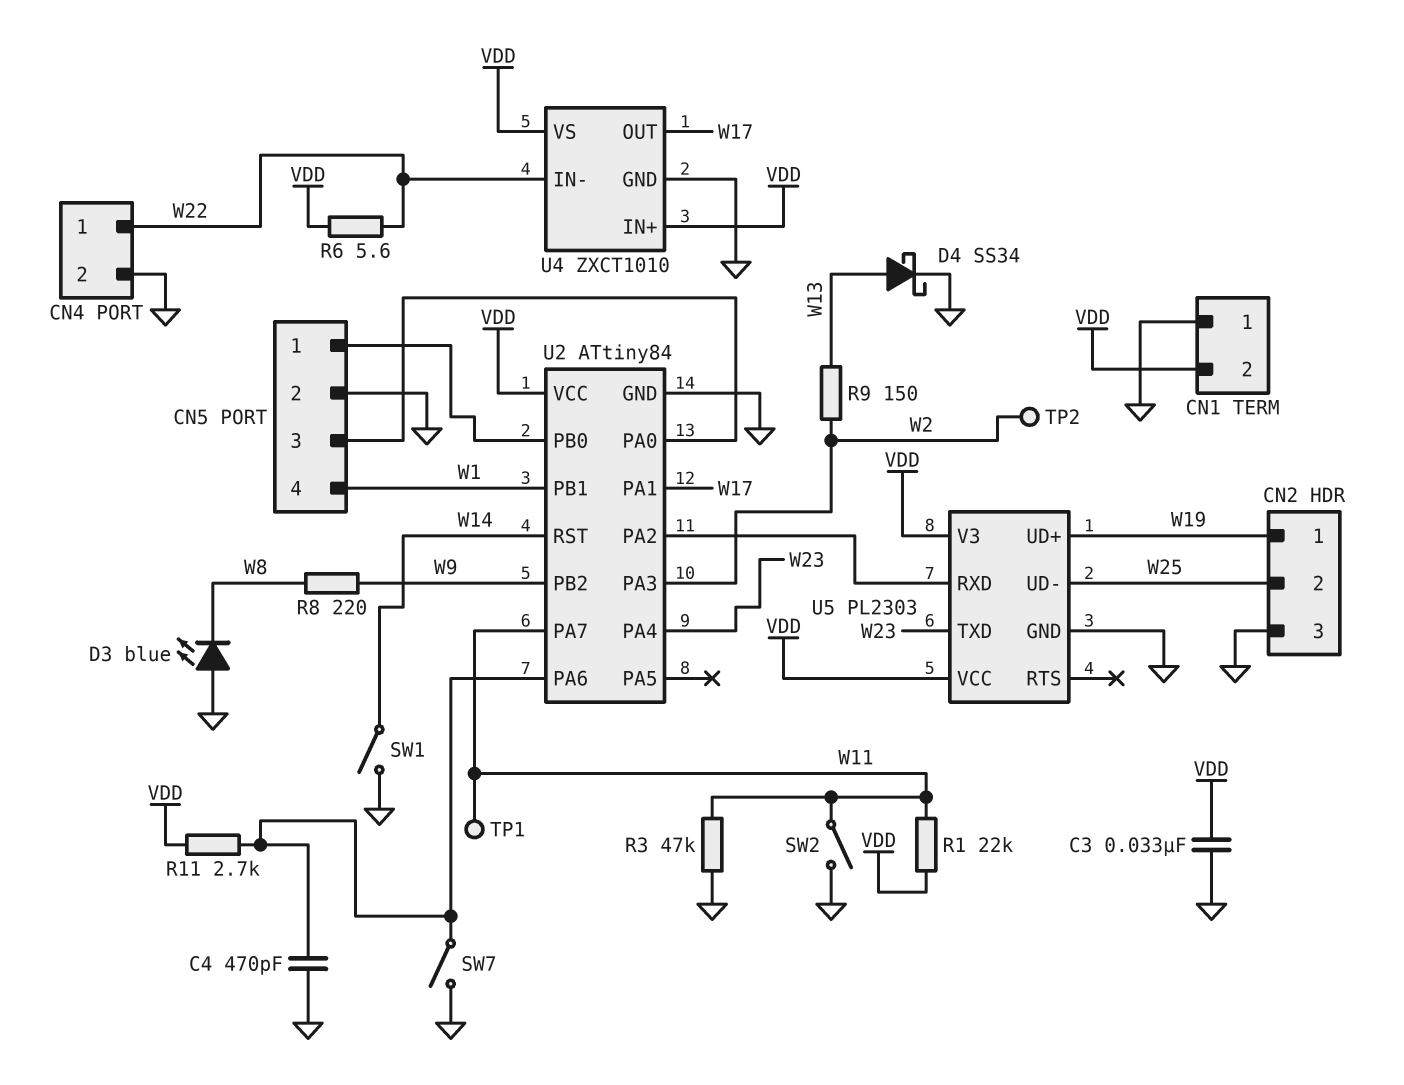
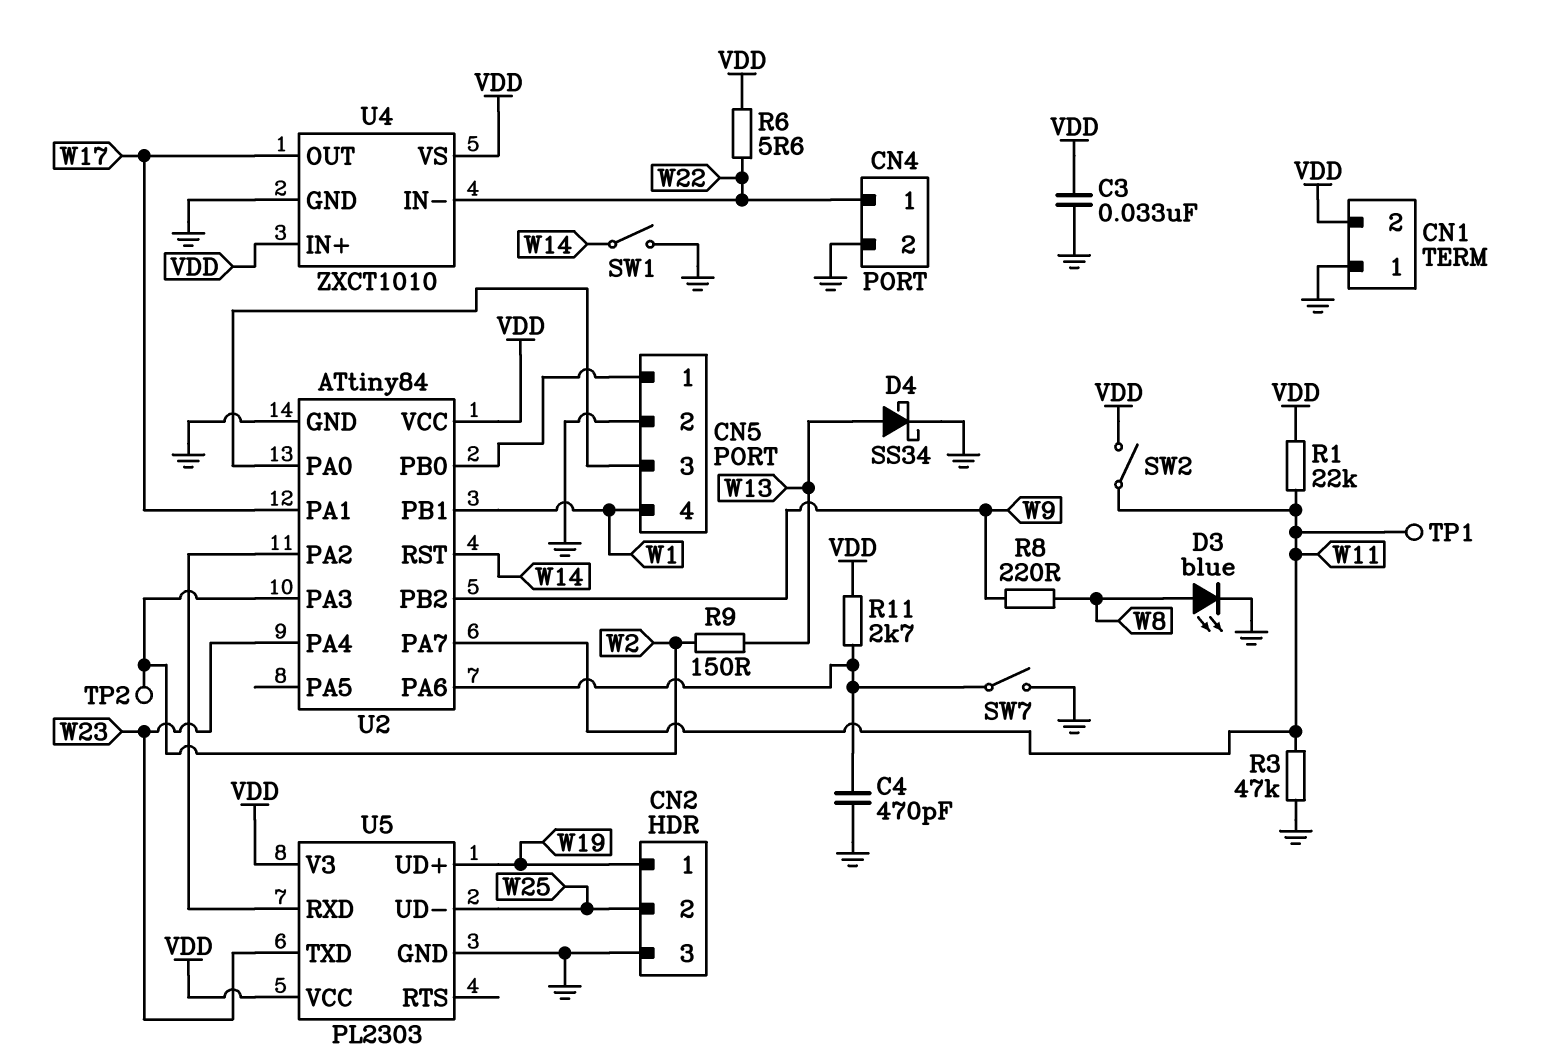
D3: LED blue (A GND, K W8) -> LED blue (A W8, K GND)
SW2: switch (GND, W11) -> switch (VDD, W11)

